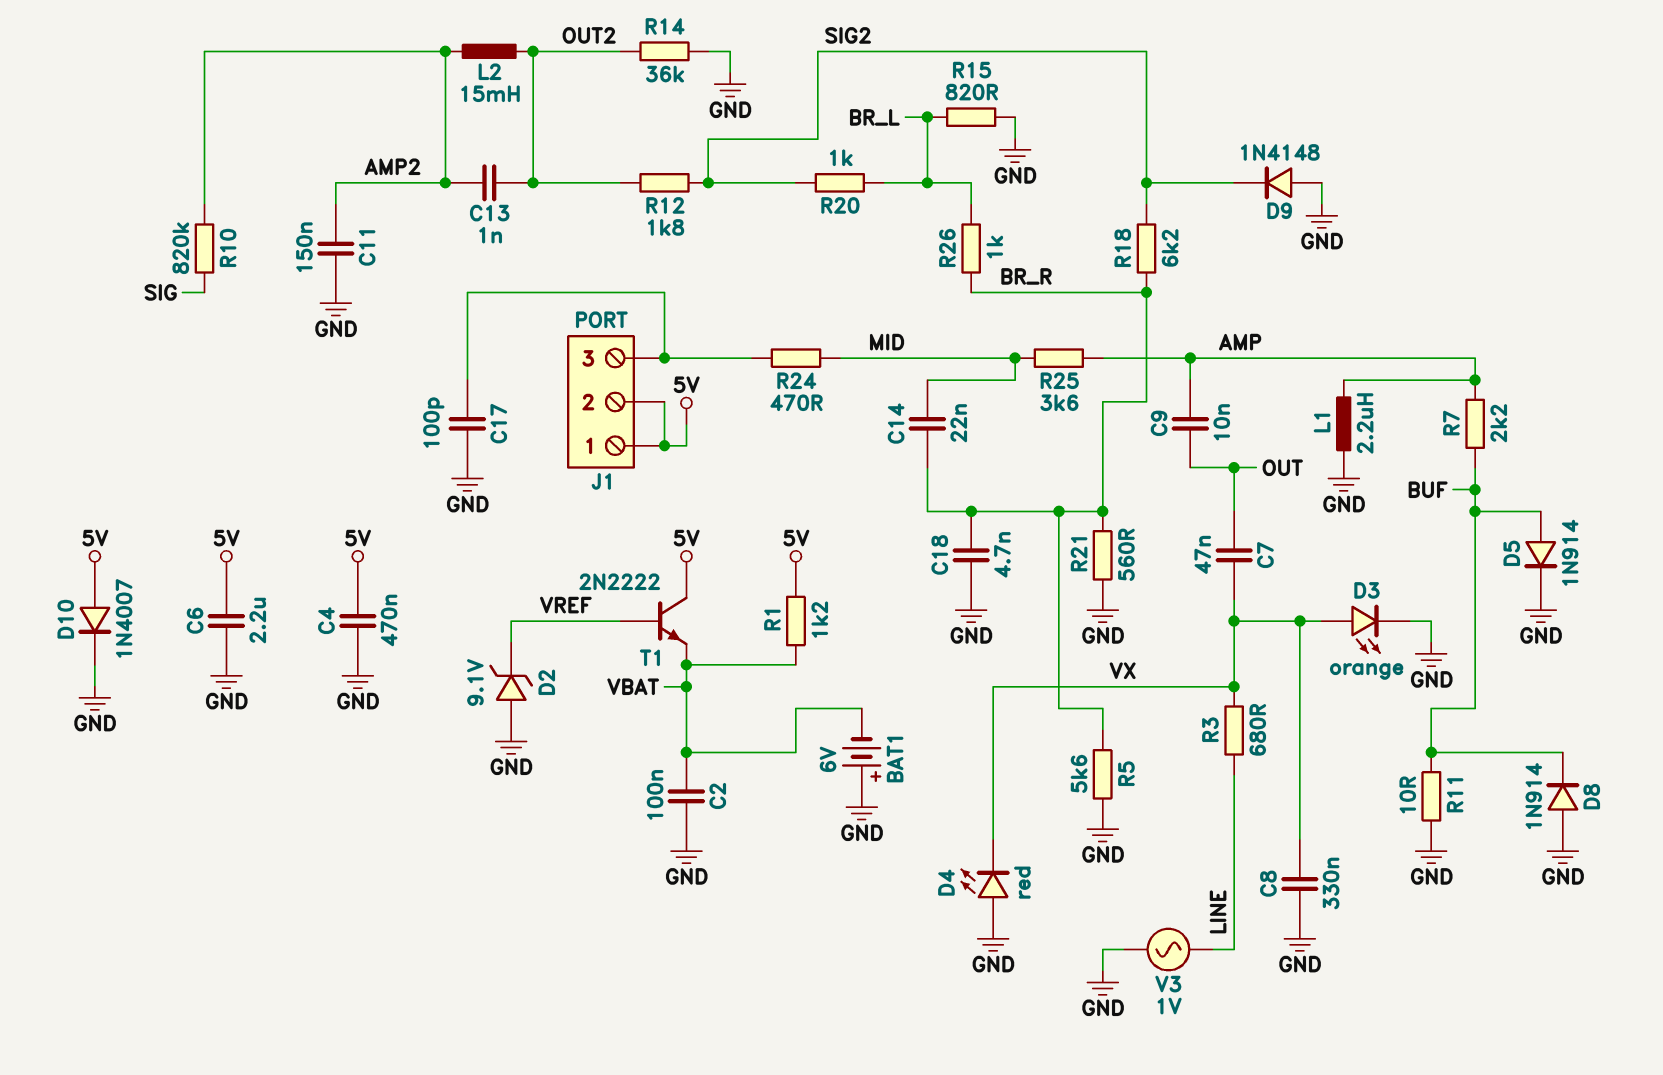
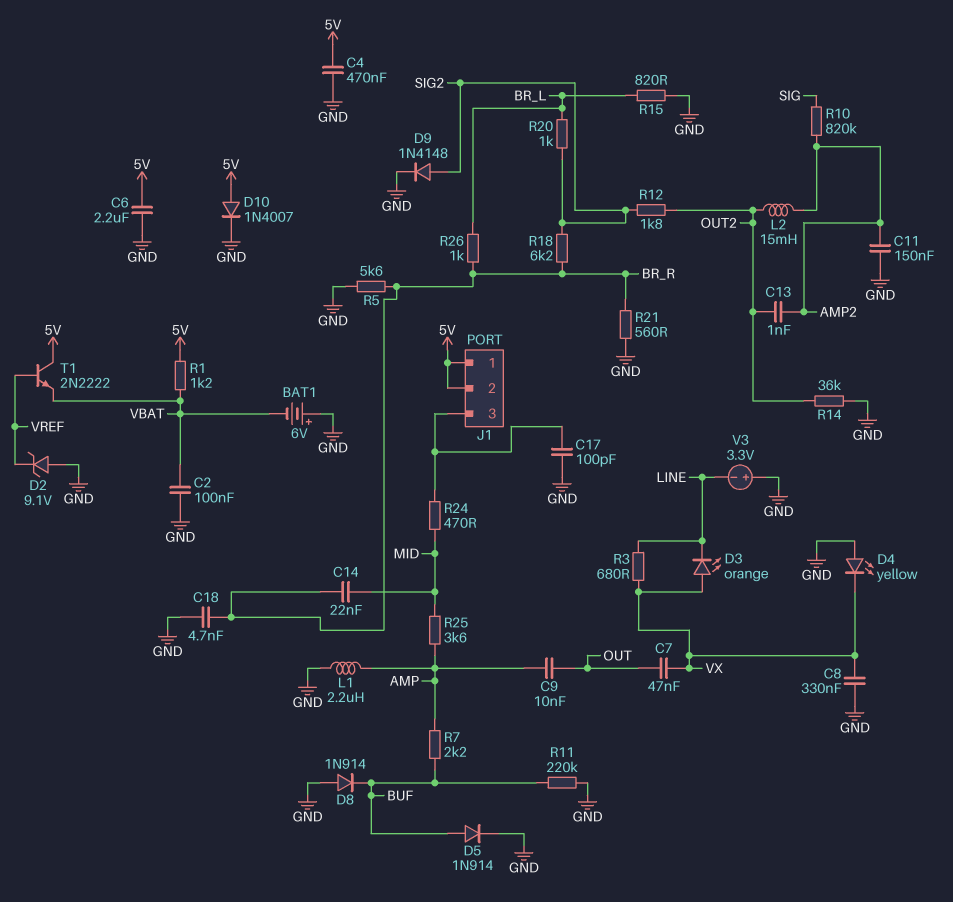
D3: LED orange (A VX, K GND) -> LED orange (A VX, K LINE)
D4: LED red (A GND, K VX) -> LED yellow (A GND, K VX)
D9: diode 1N4148 (A GND, K SIG2) -> diode 1N4148 (A SIG2, K GND)
R11: 10 (BUF, GND) -> 220k (BUF, GND)
V3: AC 1V (GND, LINE) -> 3.3V (plus GND, minus LINE)

